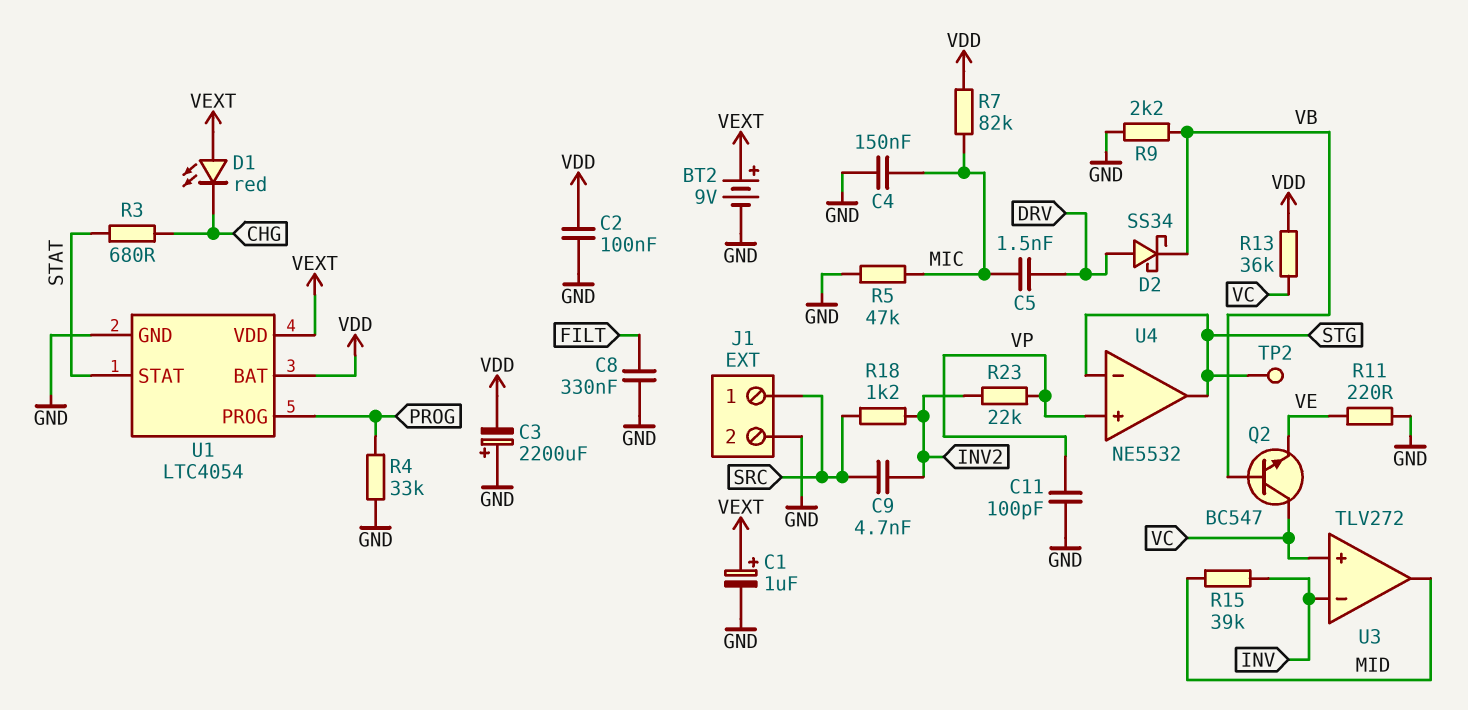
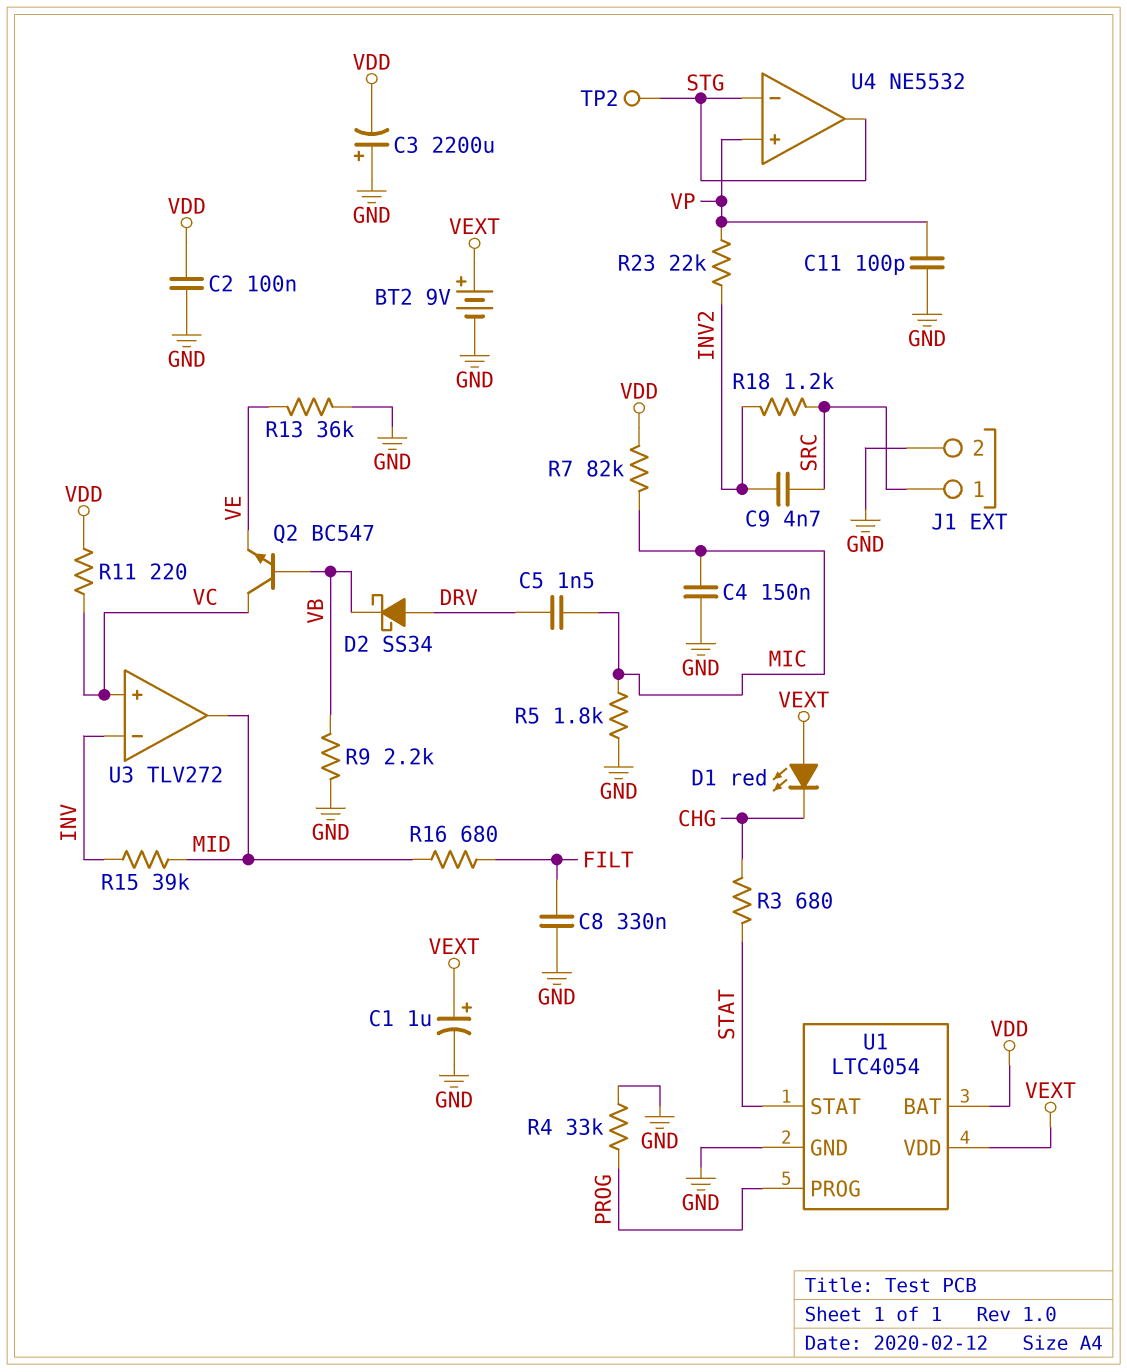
R5: 47k (GND, MIC) -> 1.8k (GND, MIC)
R11: 220 (GND, VE) -> 220 (VC, VDD)
R13: 36k (VC, VDD) -> 36k (GND, VE)
R16: none -> 680 (FILT, MID)

